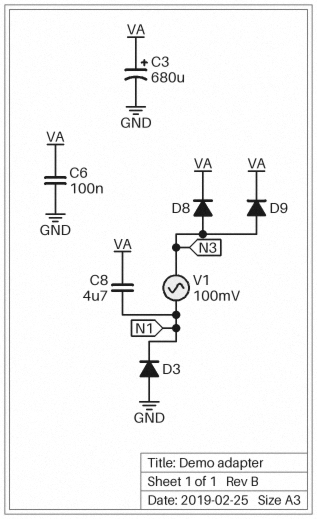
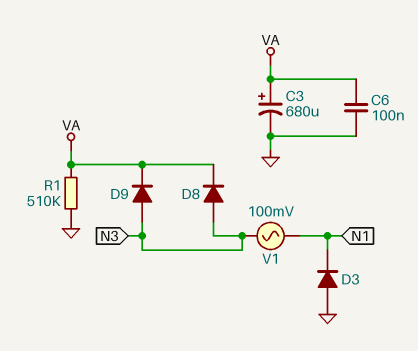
C8: 4.7uF (N1, VA) -> none
R1: none -> 510k (GND, VA)

